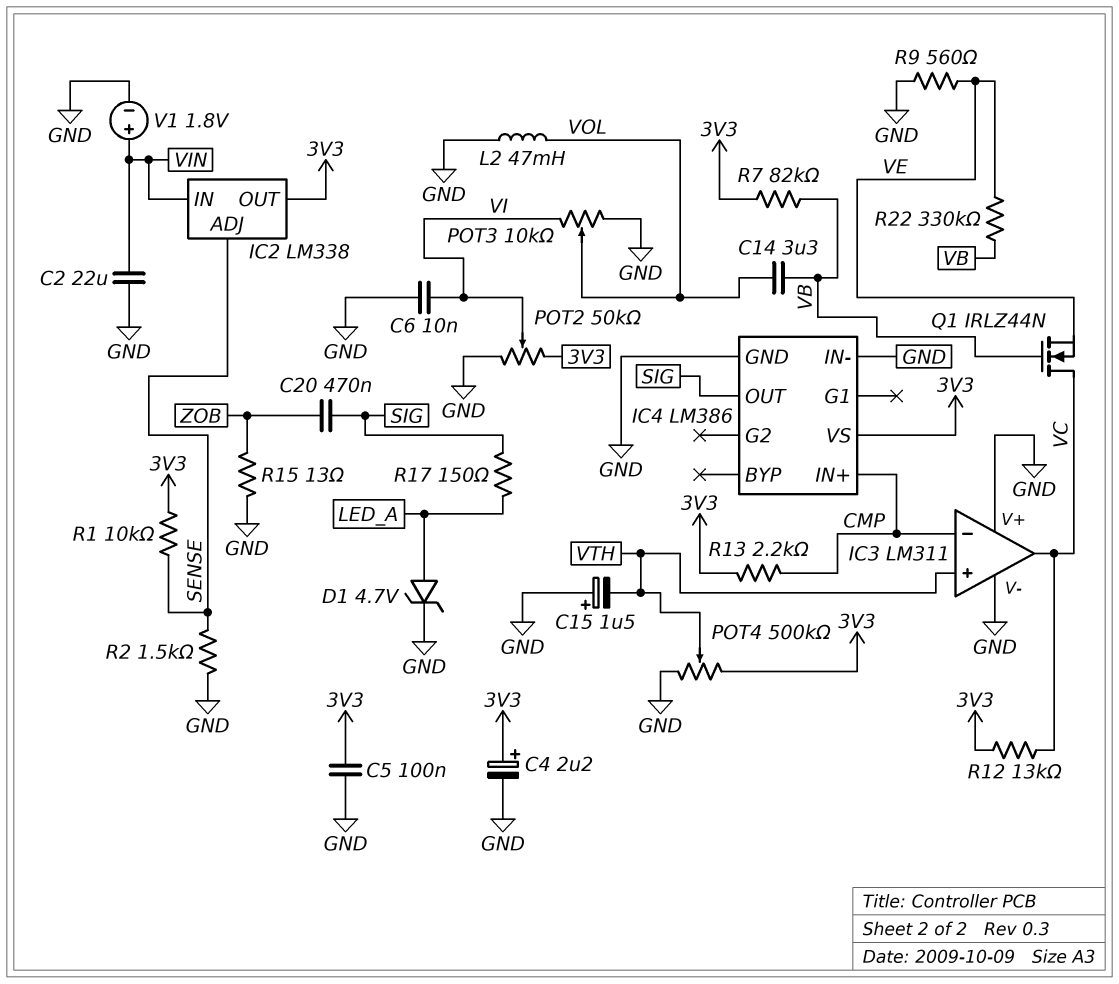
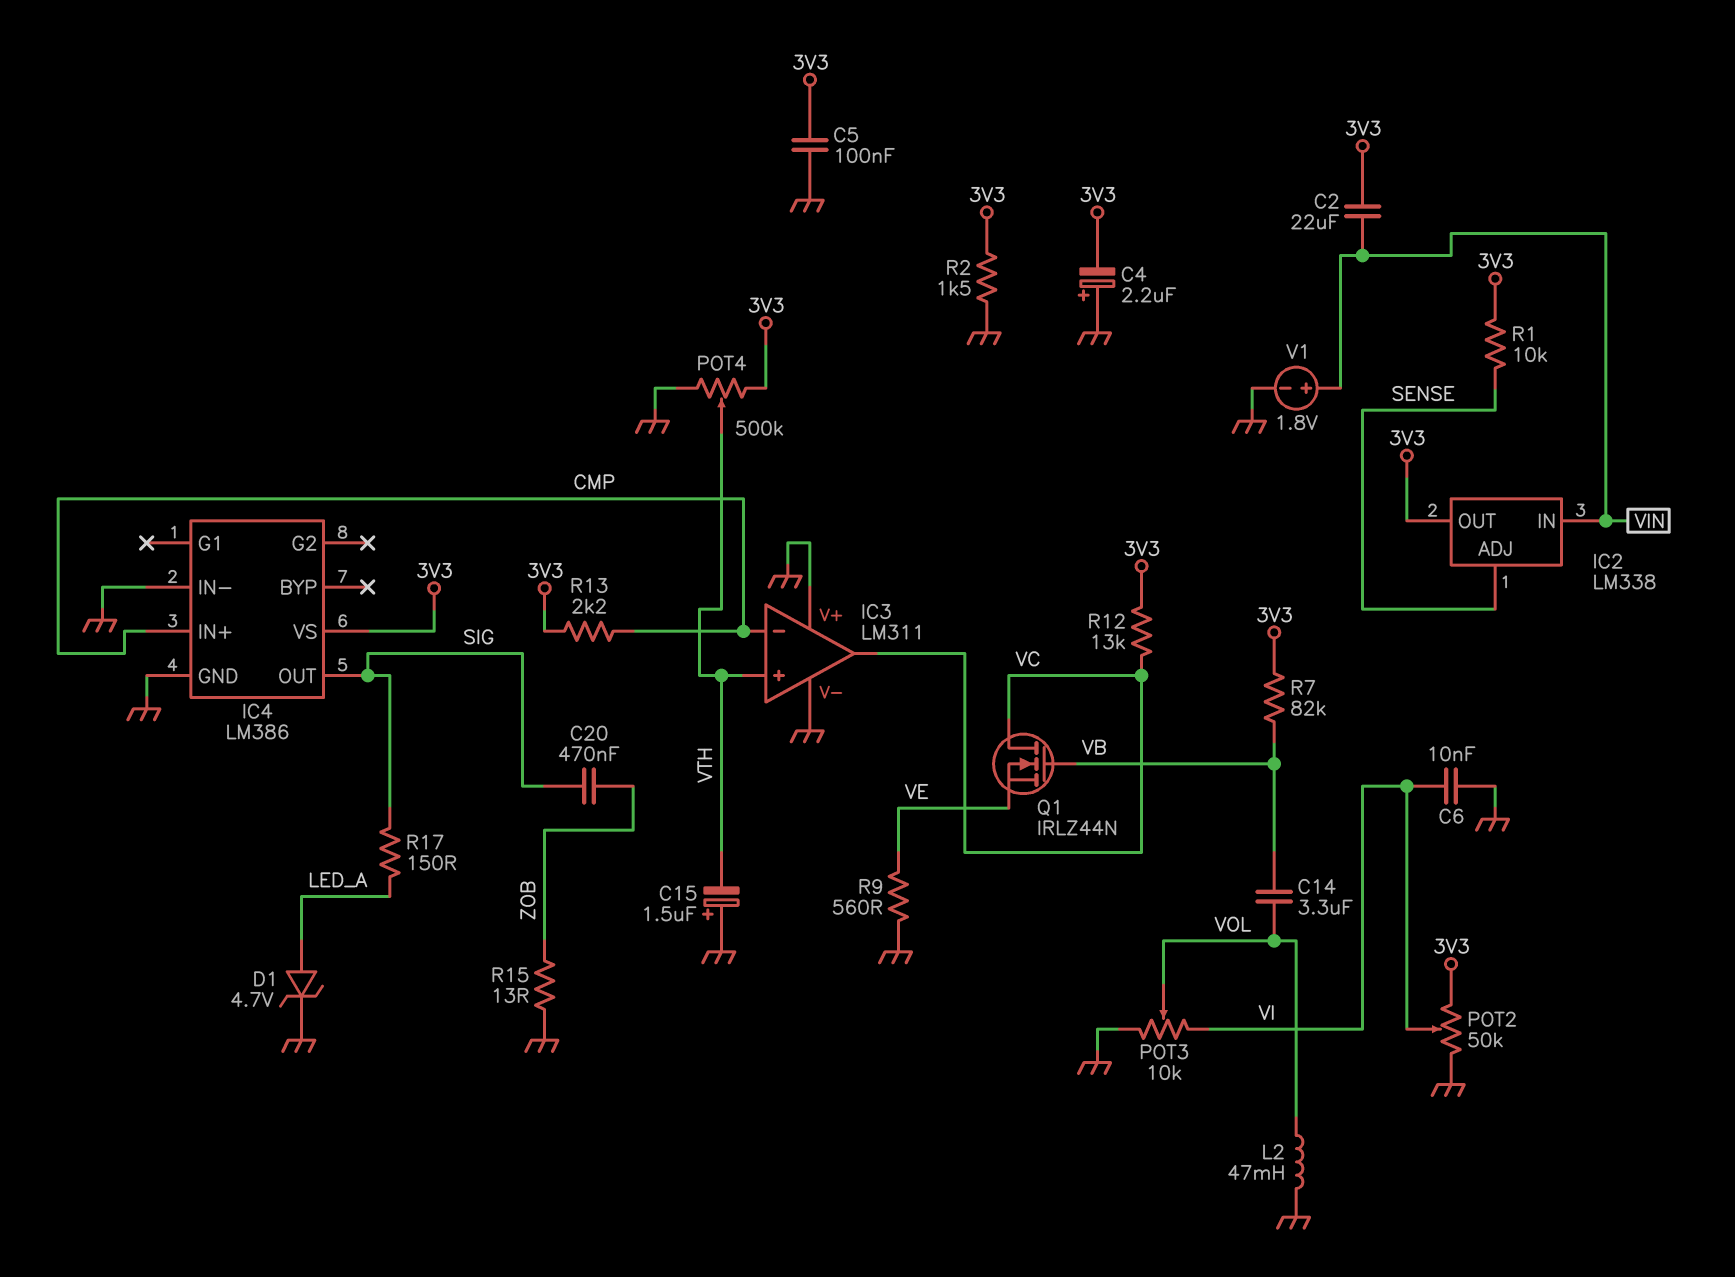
C2: 22uF (GND, VIN) -> 22uF (3V3, VIN)
C4: 2.2uF (plus 3V3, minus GND) -> 2.2uF (plus GND, minus 3V3)
R2: 1.5k (GND, SENSE) -> 1.5k (3V3, GND)
R22: 330k (VB, VE) -> none

